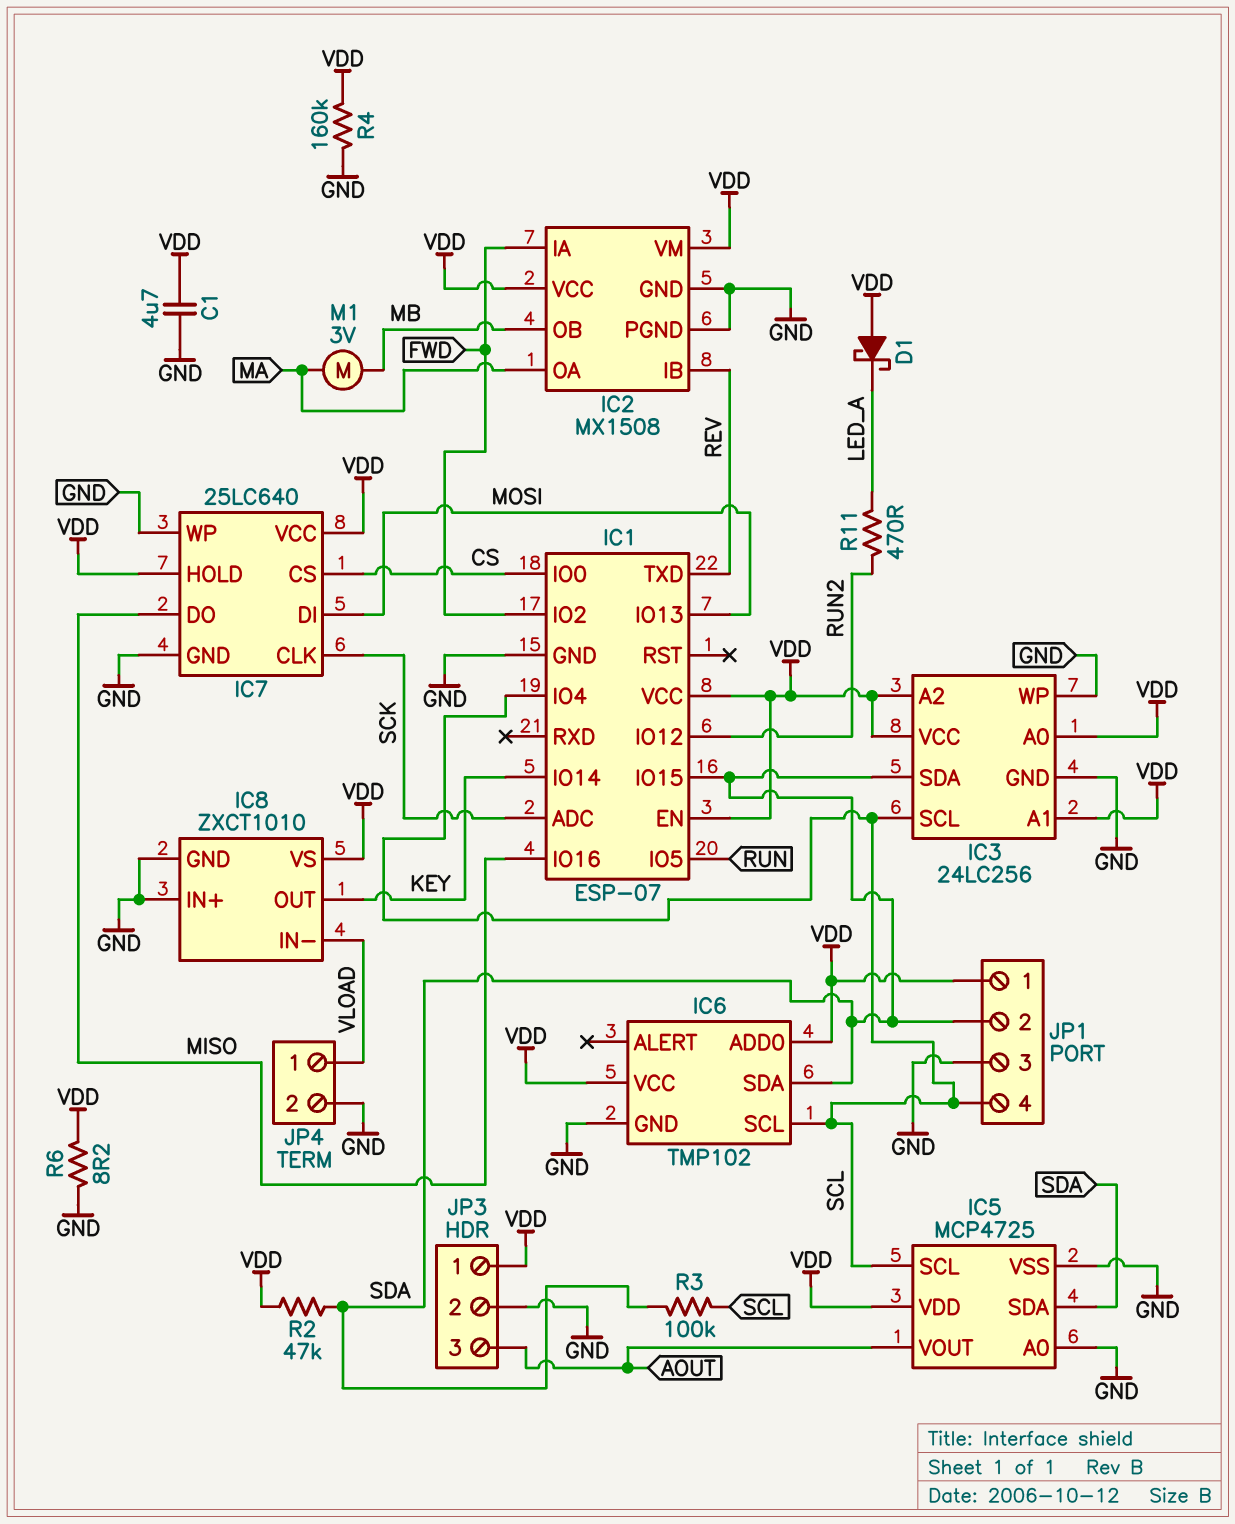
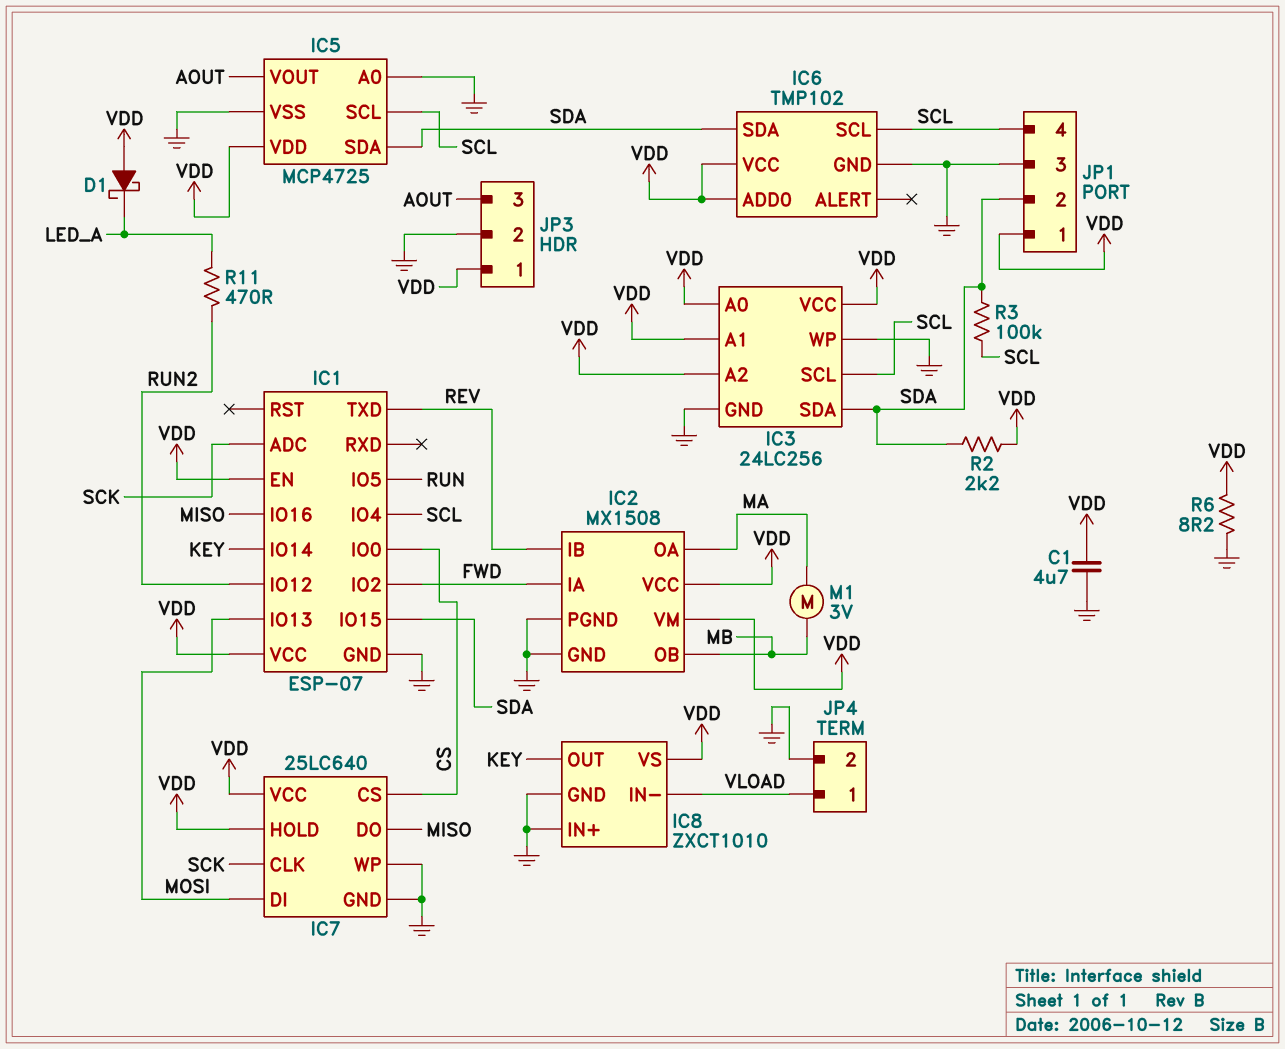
R2: 47k (SDA, VDD) -> 2.2k (SDA, VDD)
R4: 160k (GND, VDD) -> none

